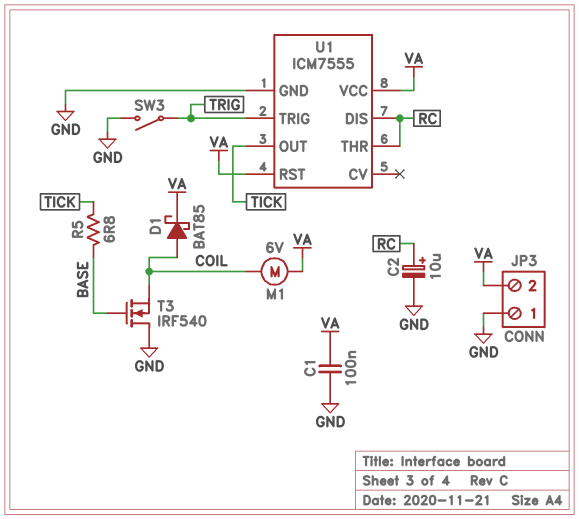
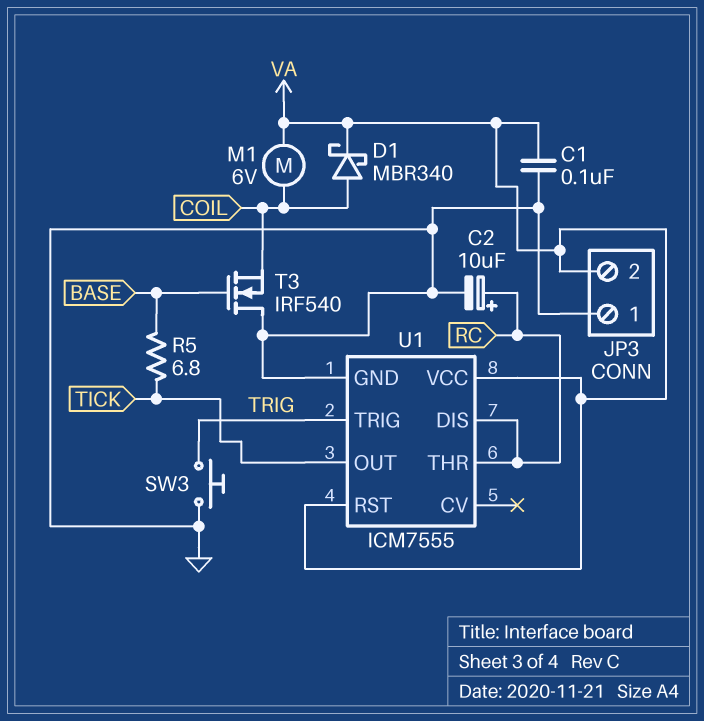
D1: schottky BAT85 (A COIL, K VA) -> schottky MBR340 (A COIL, K VA)
SW3: switch (GND, TRIG) -> button (GND, TRIG)

